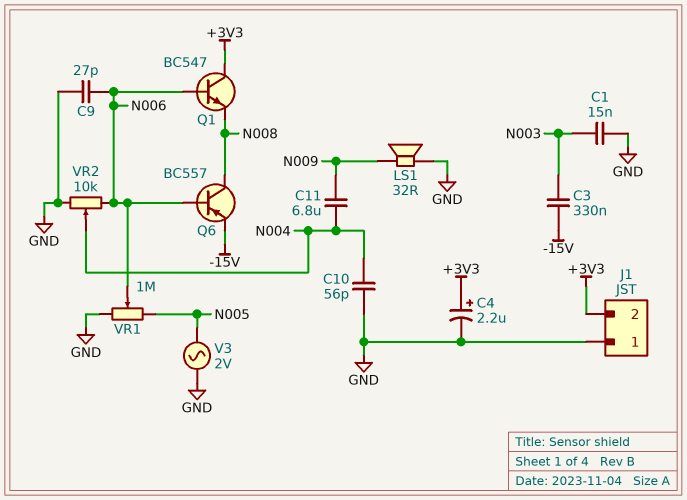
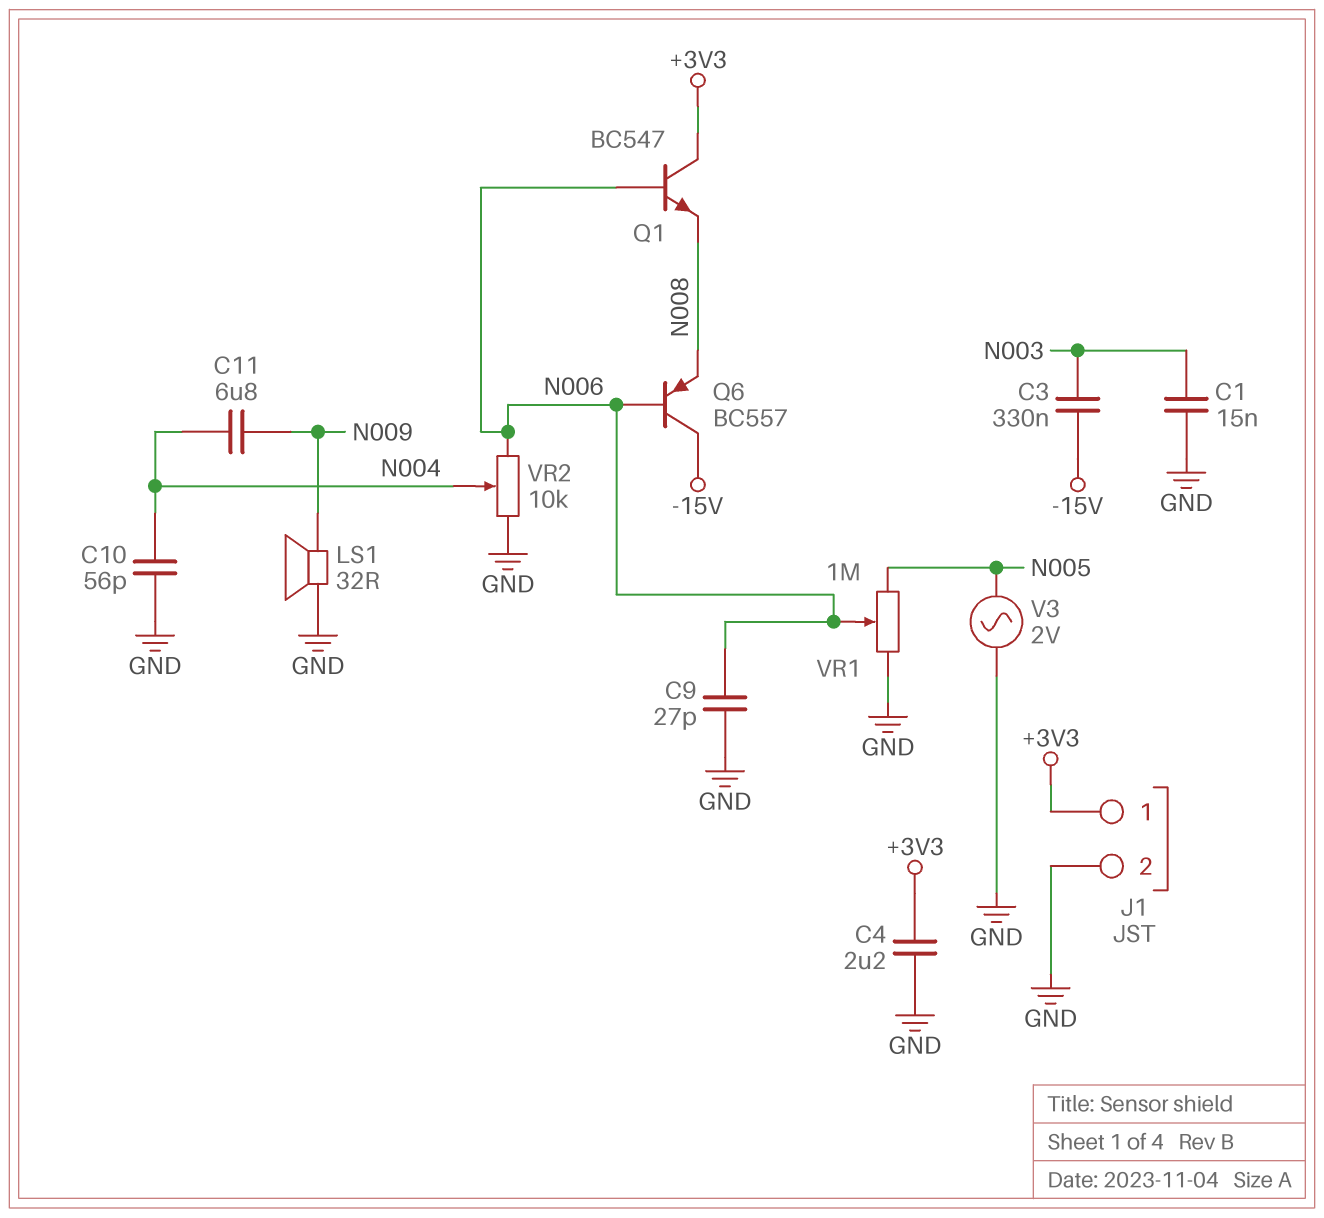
C4: 2.2uF (plus +3V3, minus GND) -> 2.2uF (+3V3, GND)
J1 pin 1: GND -> +3V3
J1 pin 2: +3V3 -> GND
Q6: PNP BC557 (B N006, C N008, E -15V) -> PNP BC557 (B N006, C -15V, E N008)

